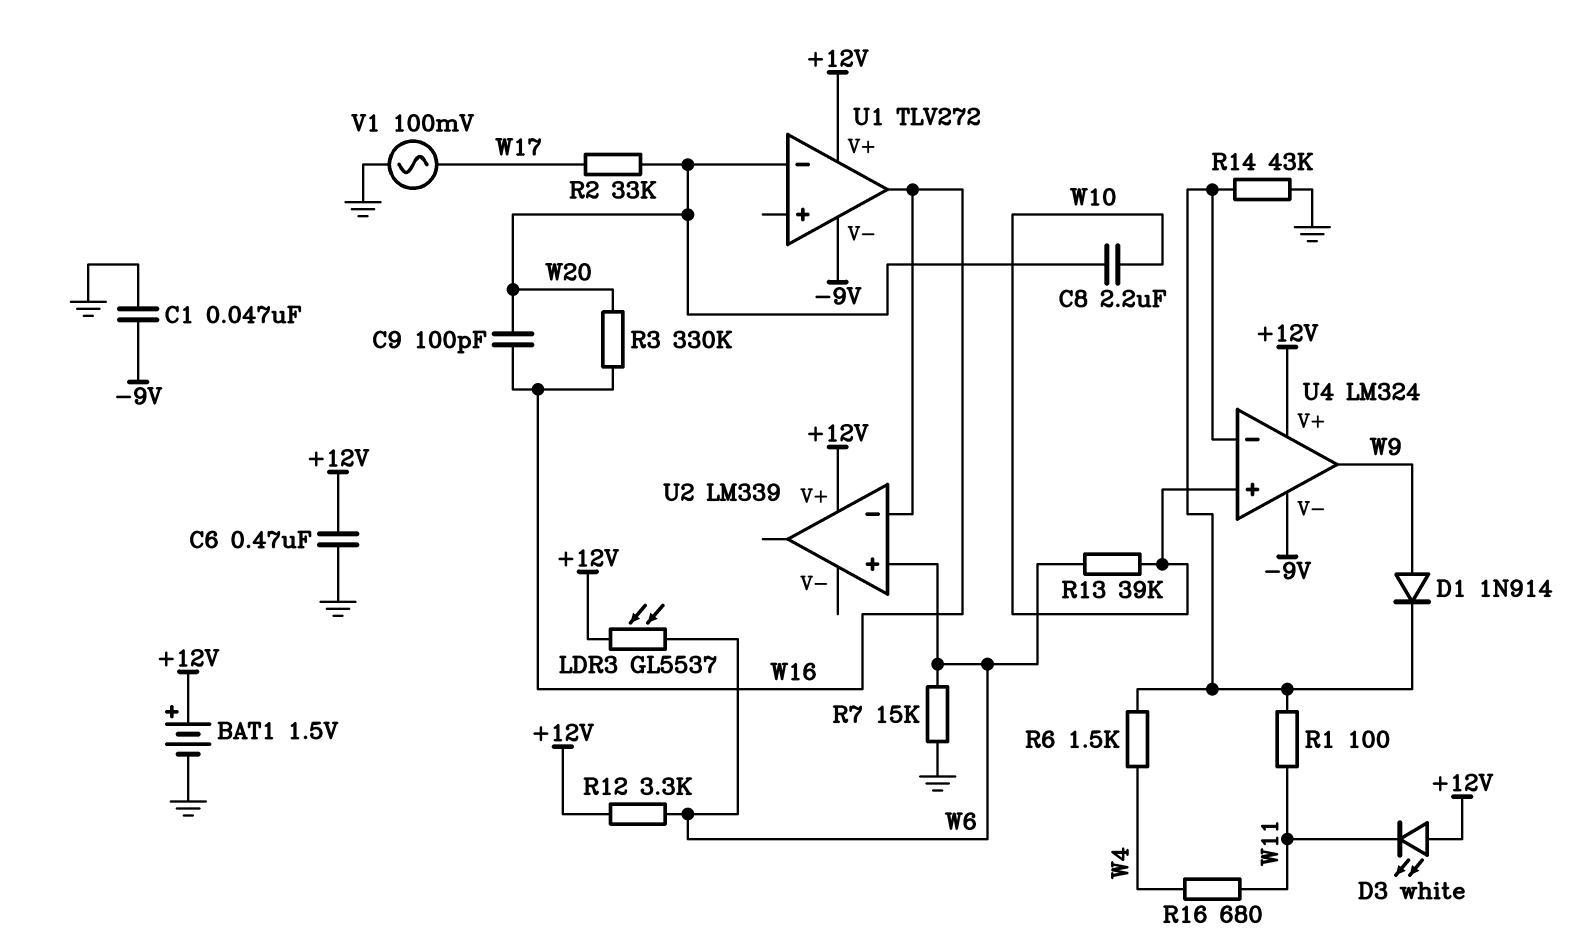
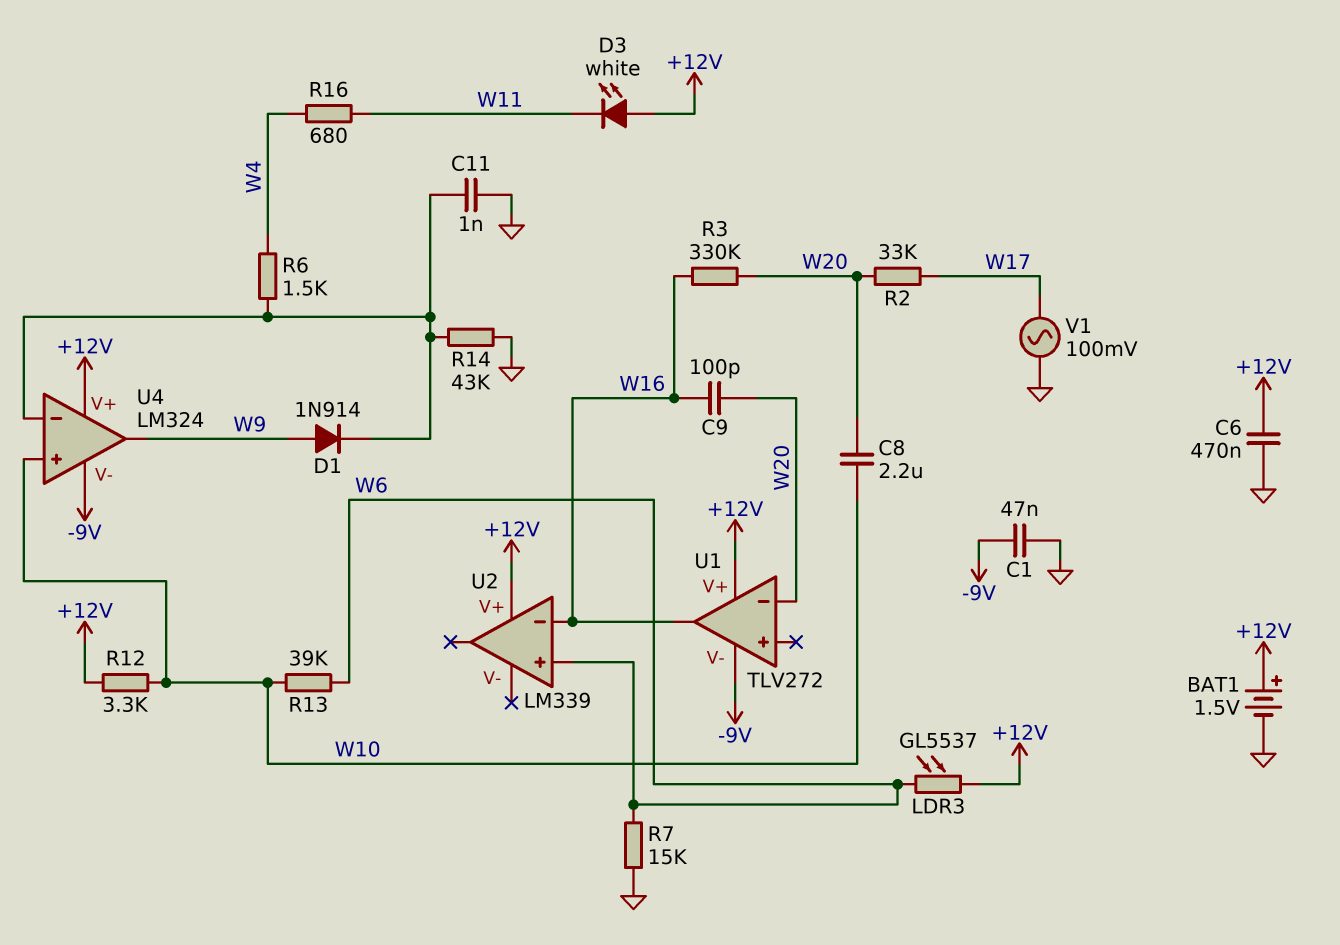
C11: none -> 1nF (GND, U4/in-)
R1: 100 (U4/in-, W11) -> none
R12: 3.3k (+12V, W6) -> 3.3k (+12V, W10)

